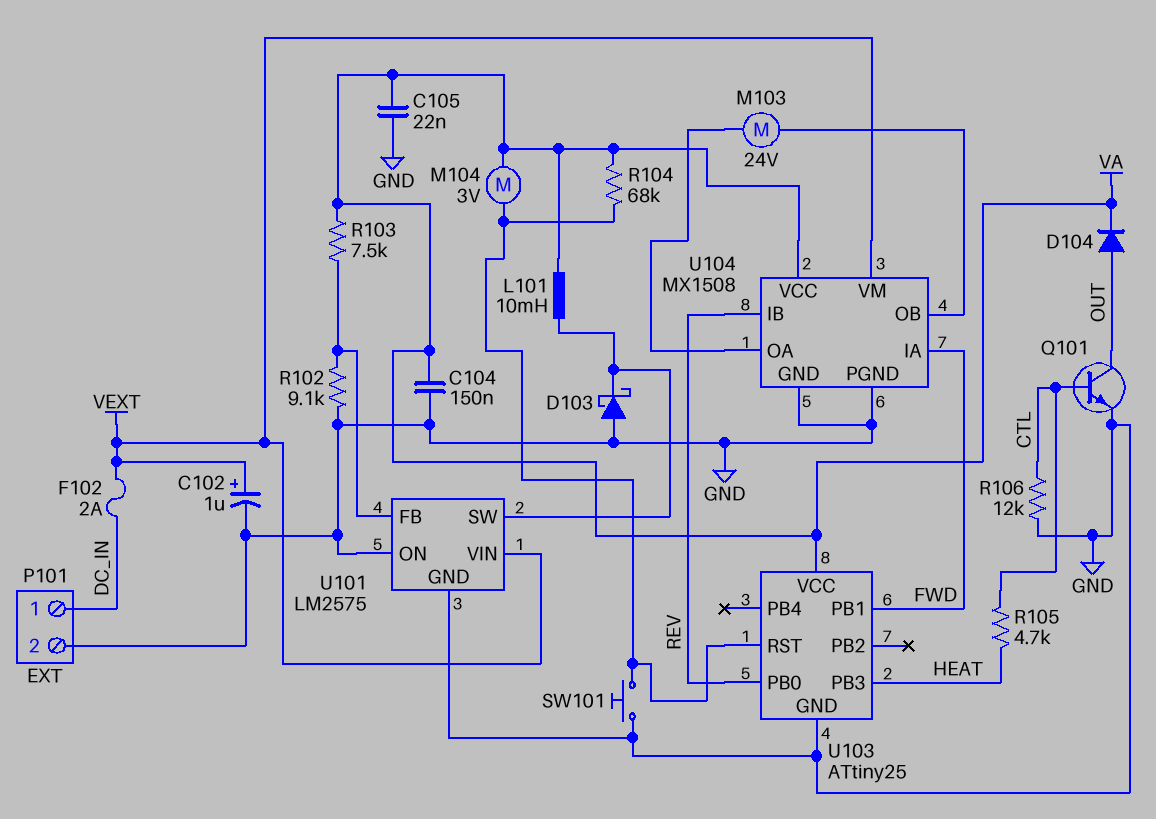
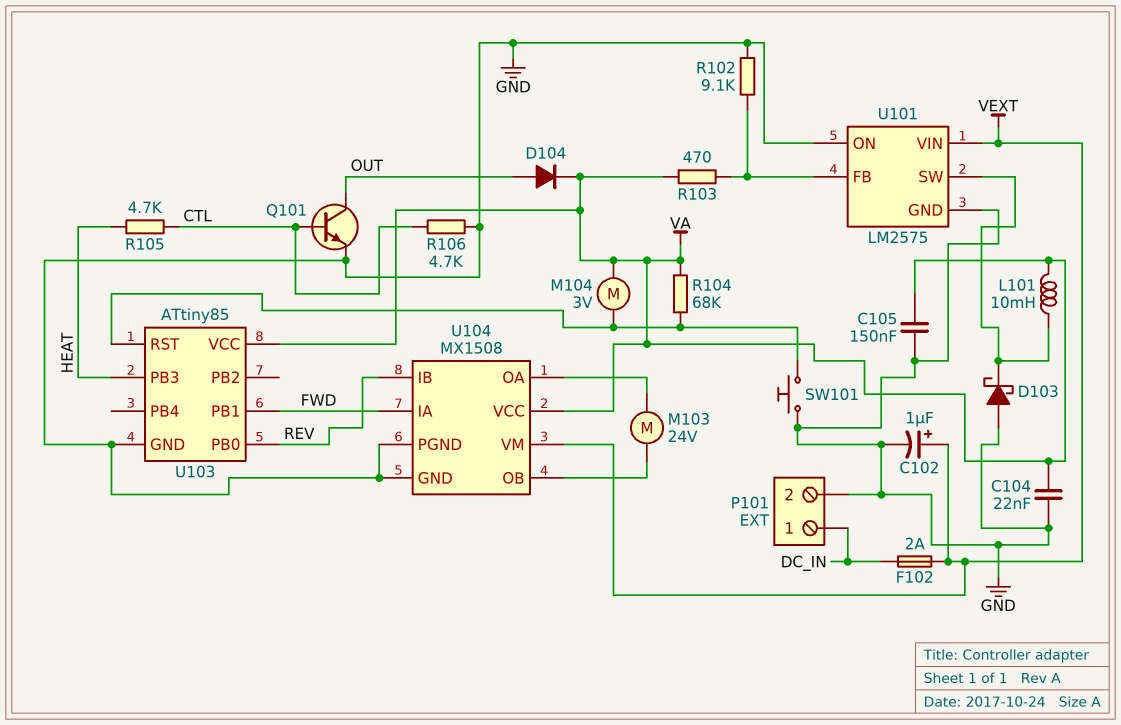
C104: 150nF (GND, VA) -> 22nF (GND, VA)
C105: 22nF (GND, VA) -> 150nF (GND, VA)
R103: 7.5k (U101/FB, VA) -> 470 (U101/FB, VA)
R106: 12k (CTL, GND) -> 4.7k (CTL, GND)
U103: ATtiny25 -> ATtiny85

